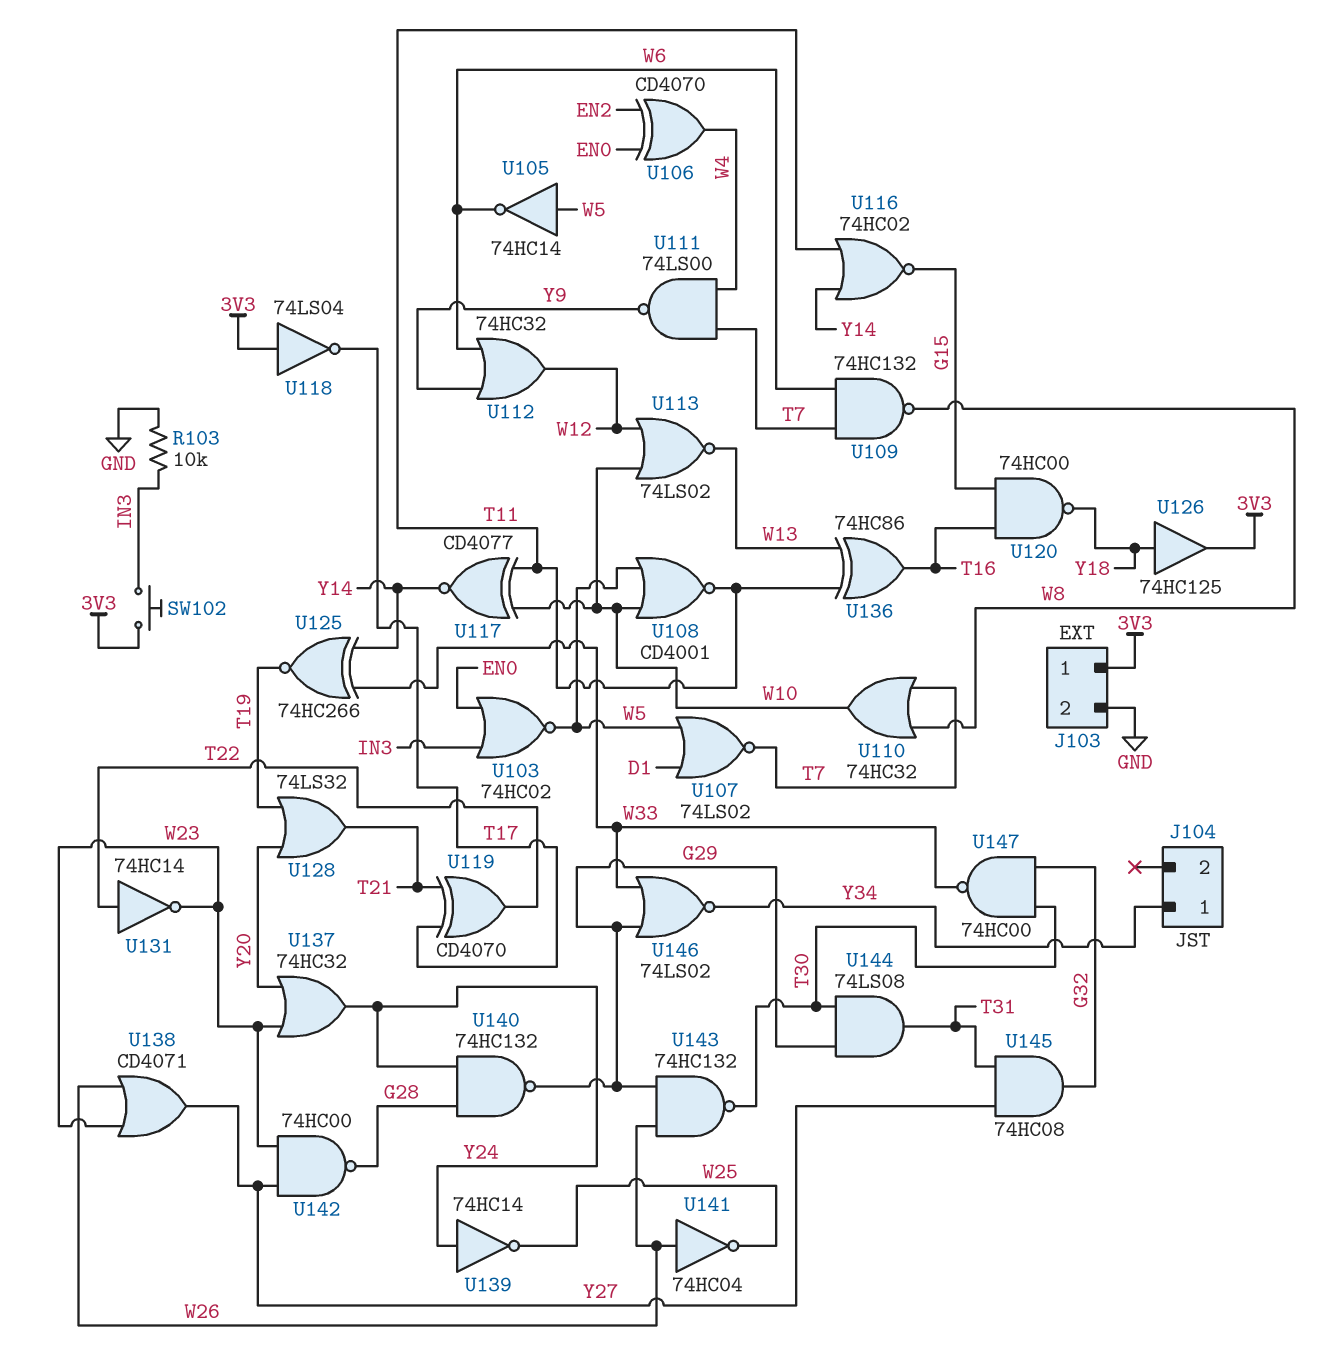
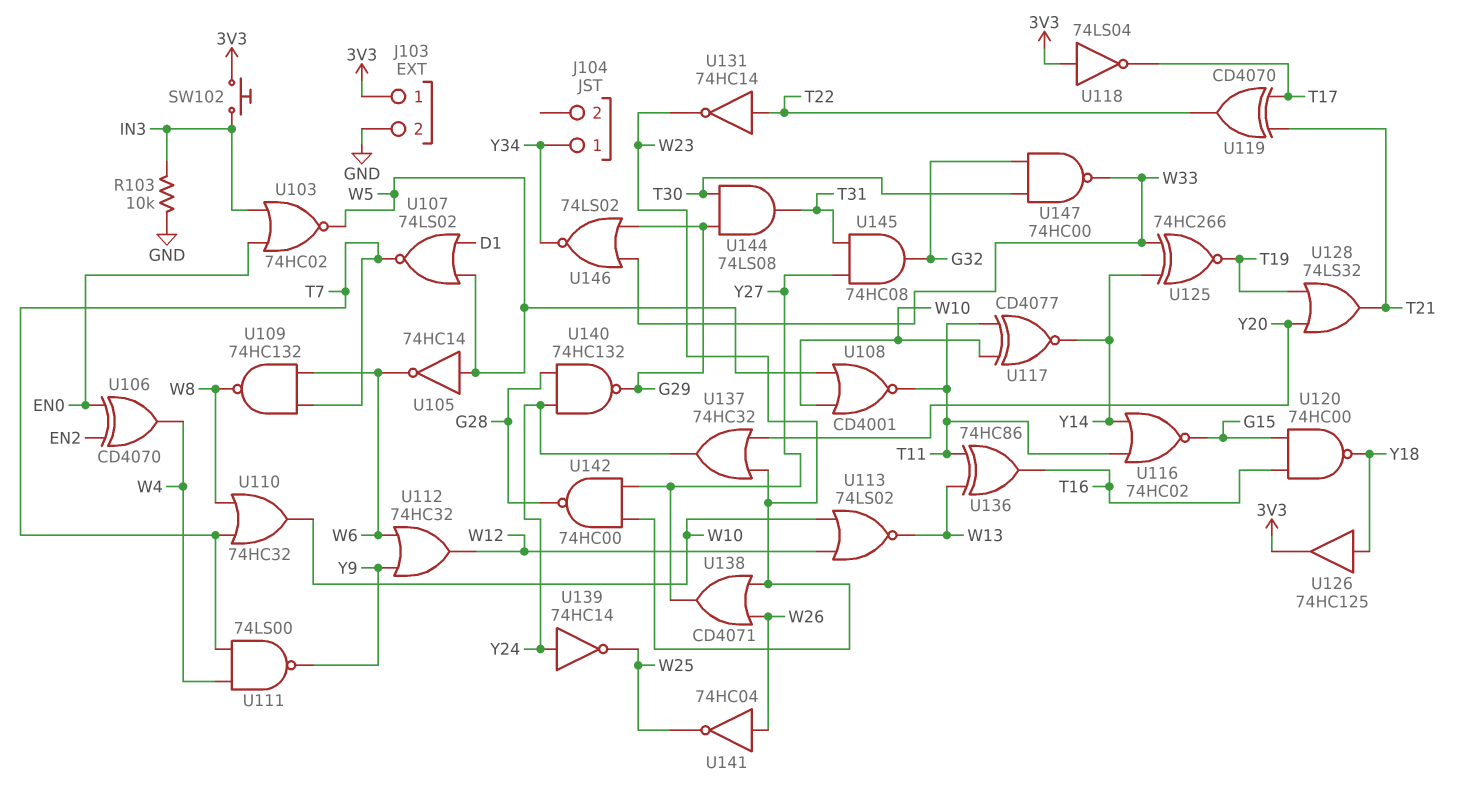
U143: NAND 74HC132 (in G29, in W26, out T30) -> none

